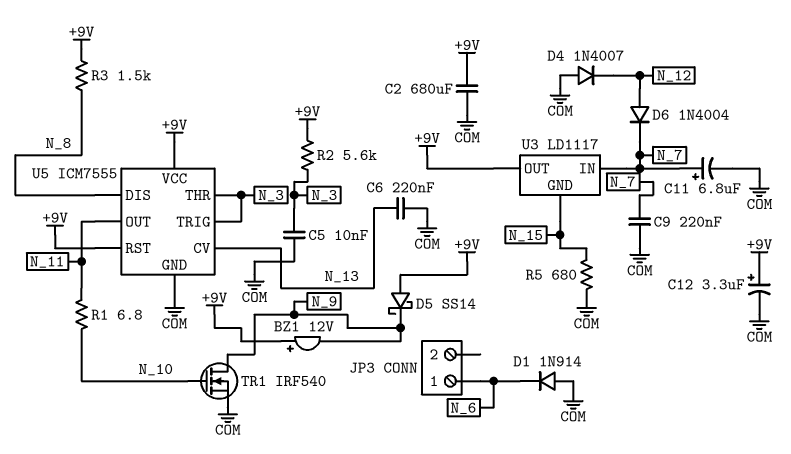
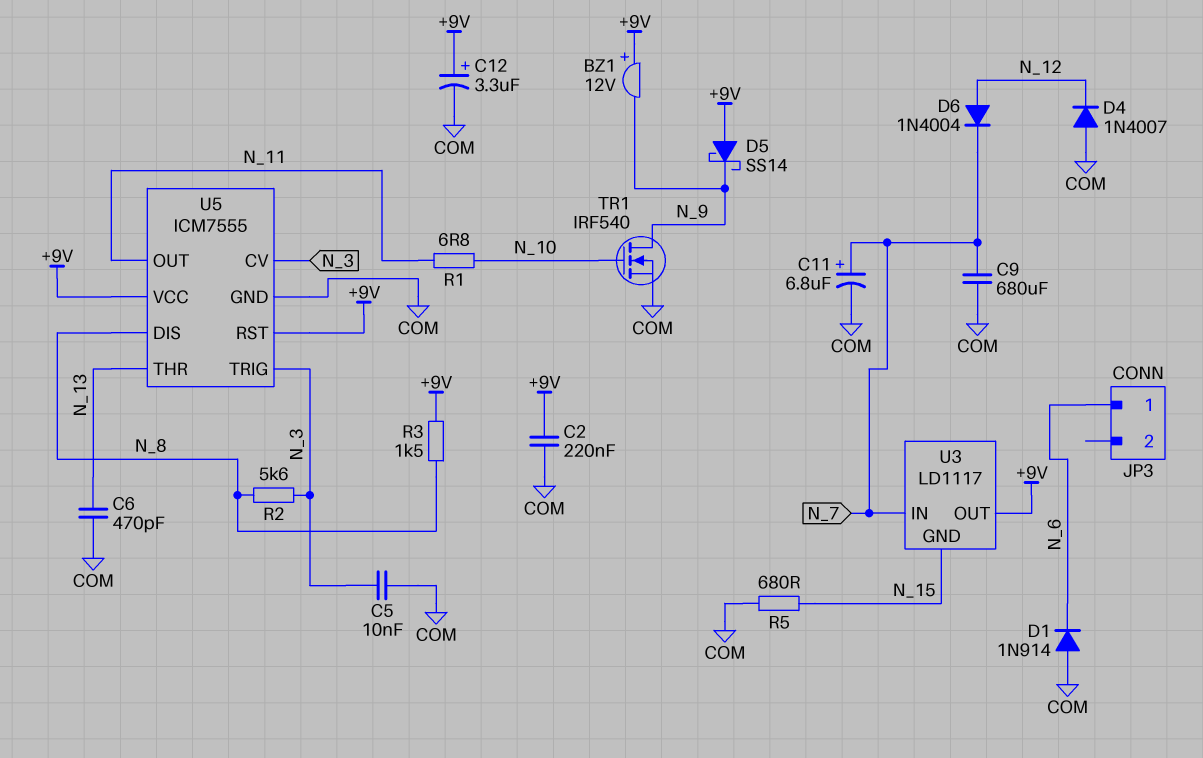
C2: 680uF (+9V, COM) -> 220nF (+9V, COM)
C6: 220nF (COM, N_13) -> 470pF (COM, N_13)
C9: 220nF (COM, N_7) -> 680uF (COM, N_7)
R2: 5.6k (+9V, N_3) -> 5.6k (N_3, N_8)
U5 pin CV: N_13 -> N_3
U5 pin THR: N_3 -> N_13

